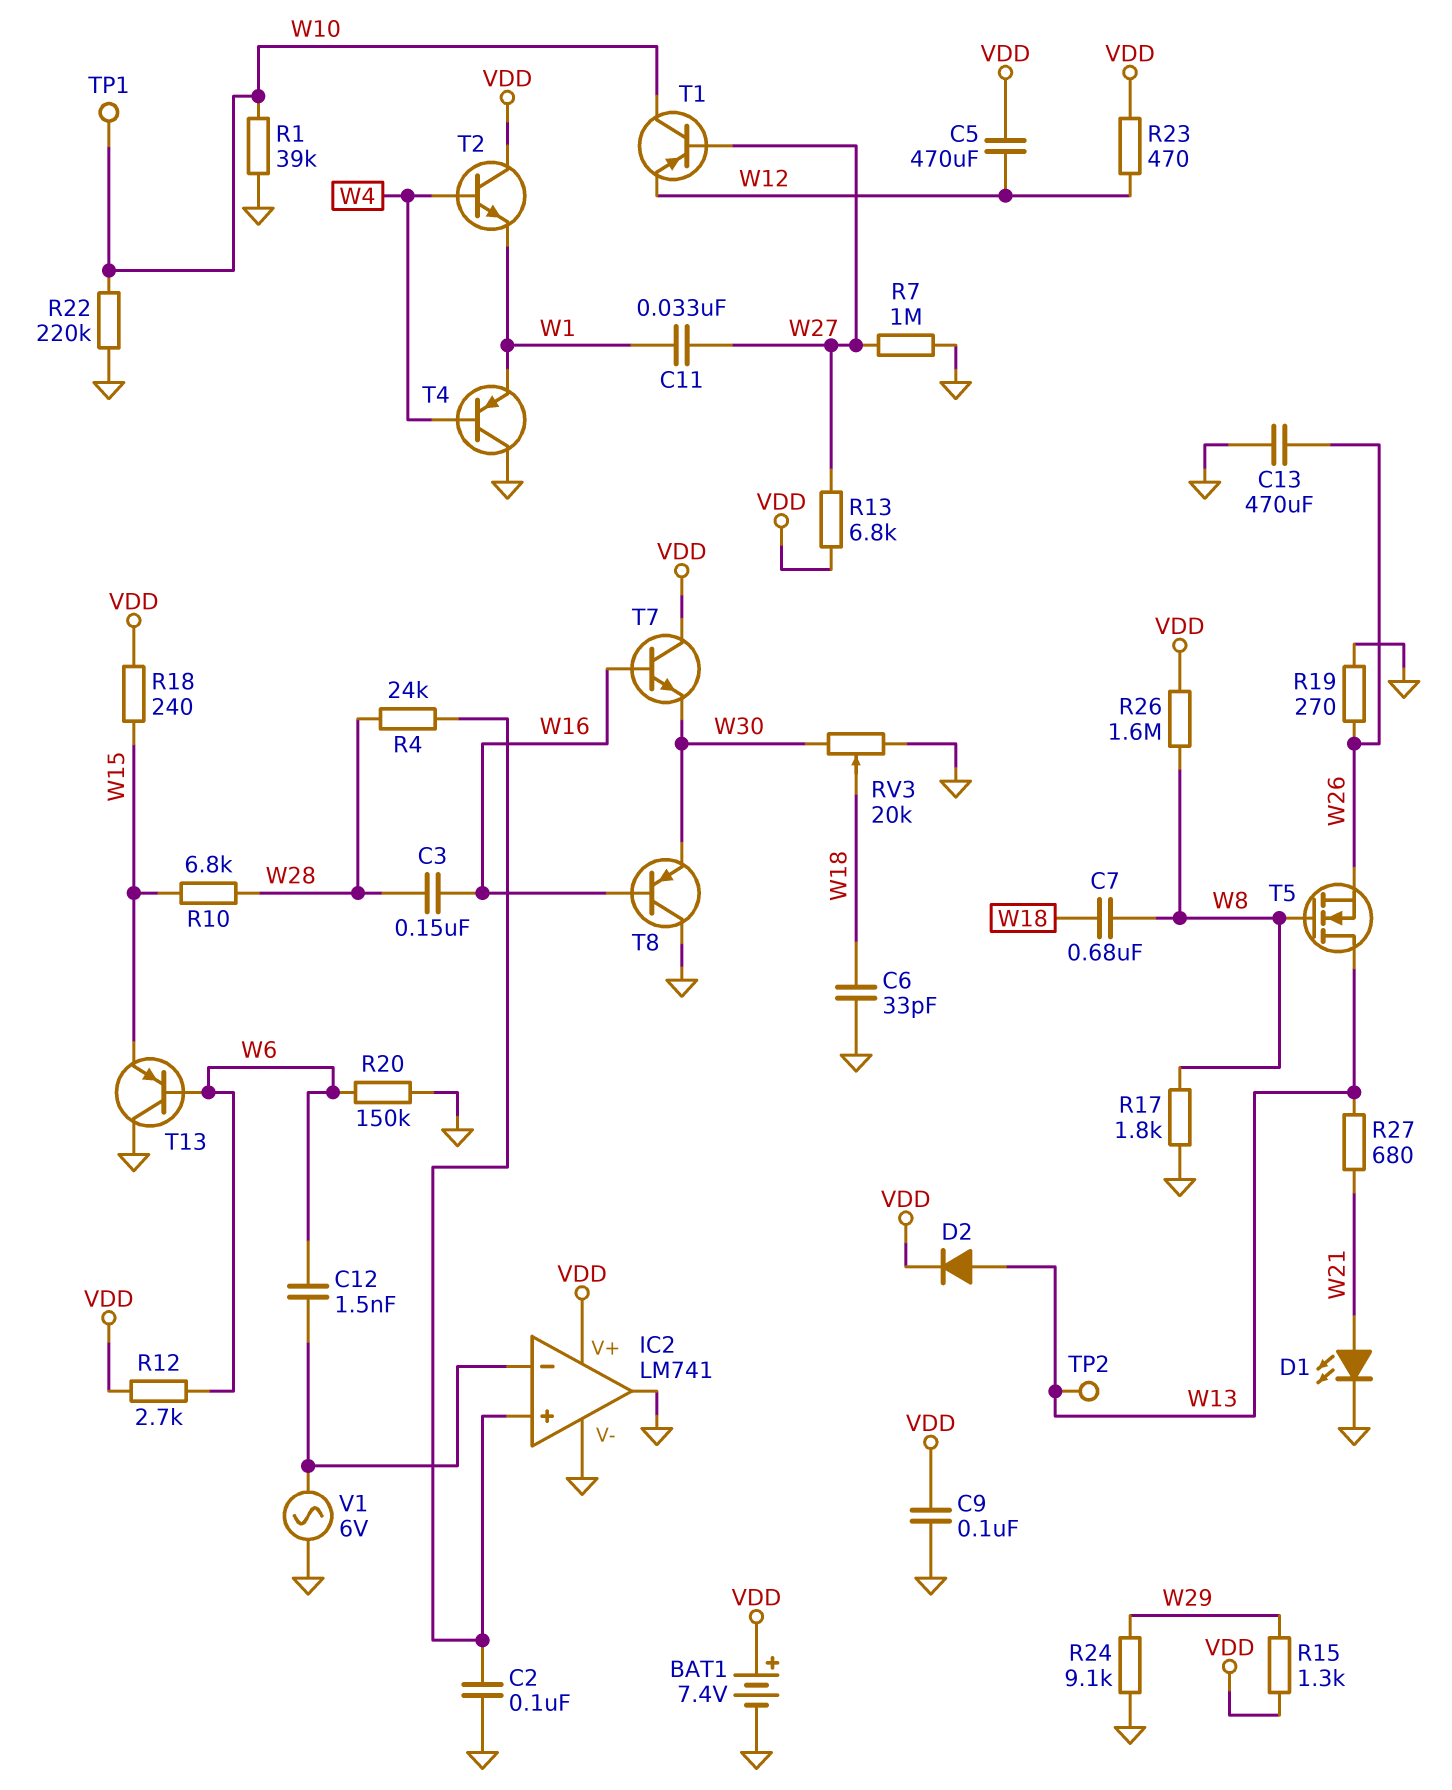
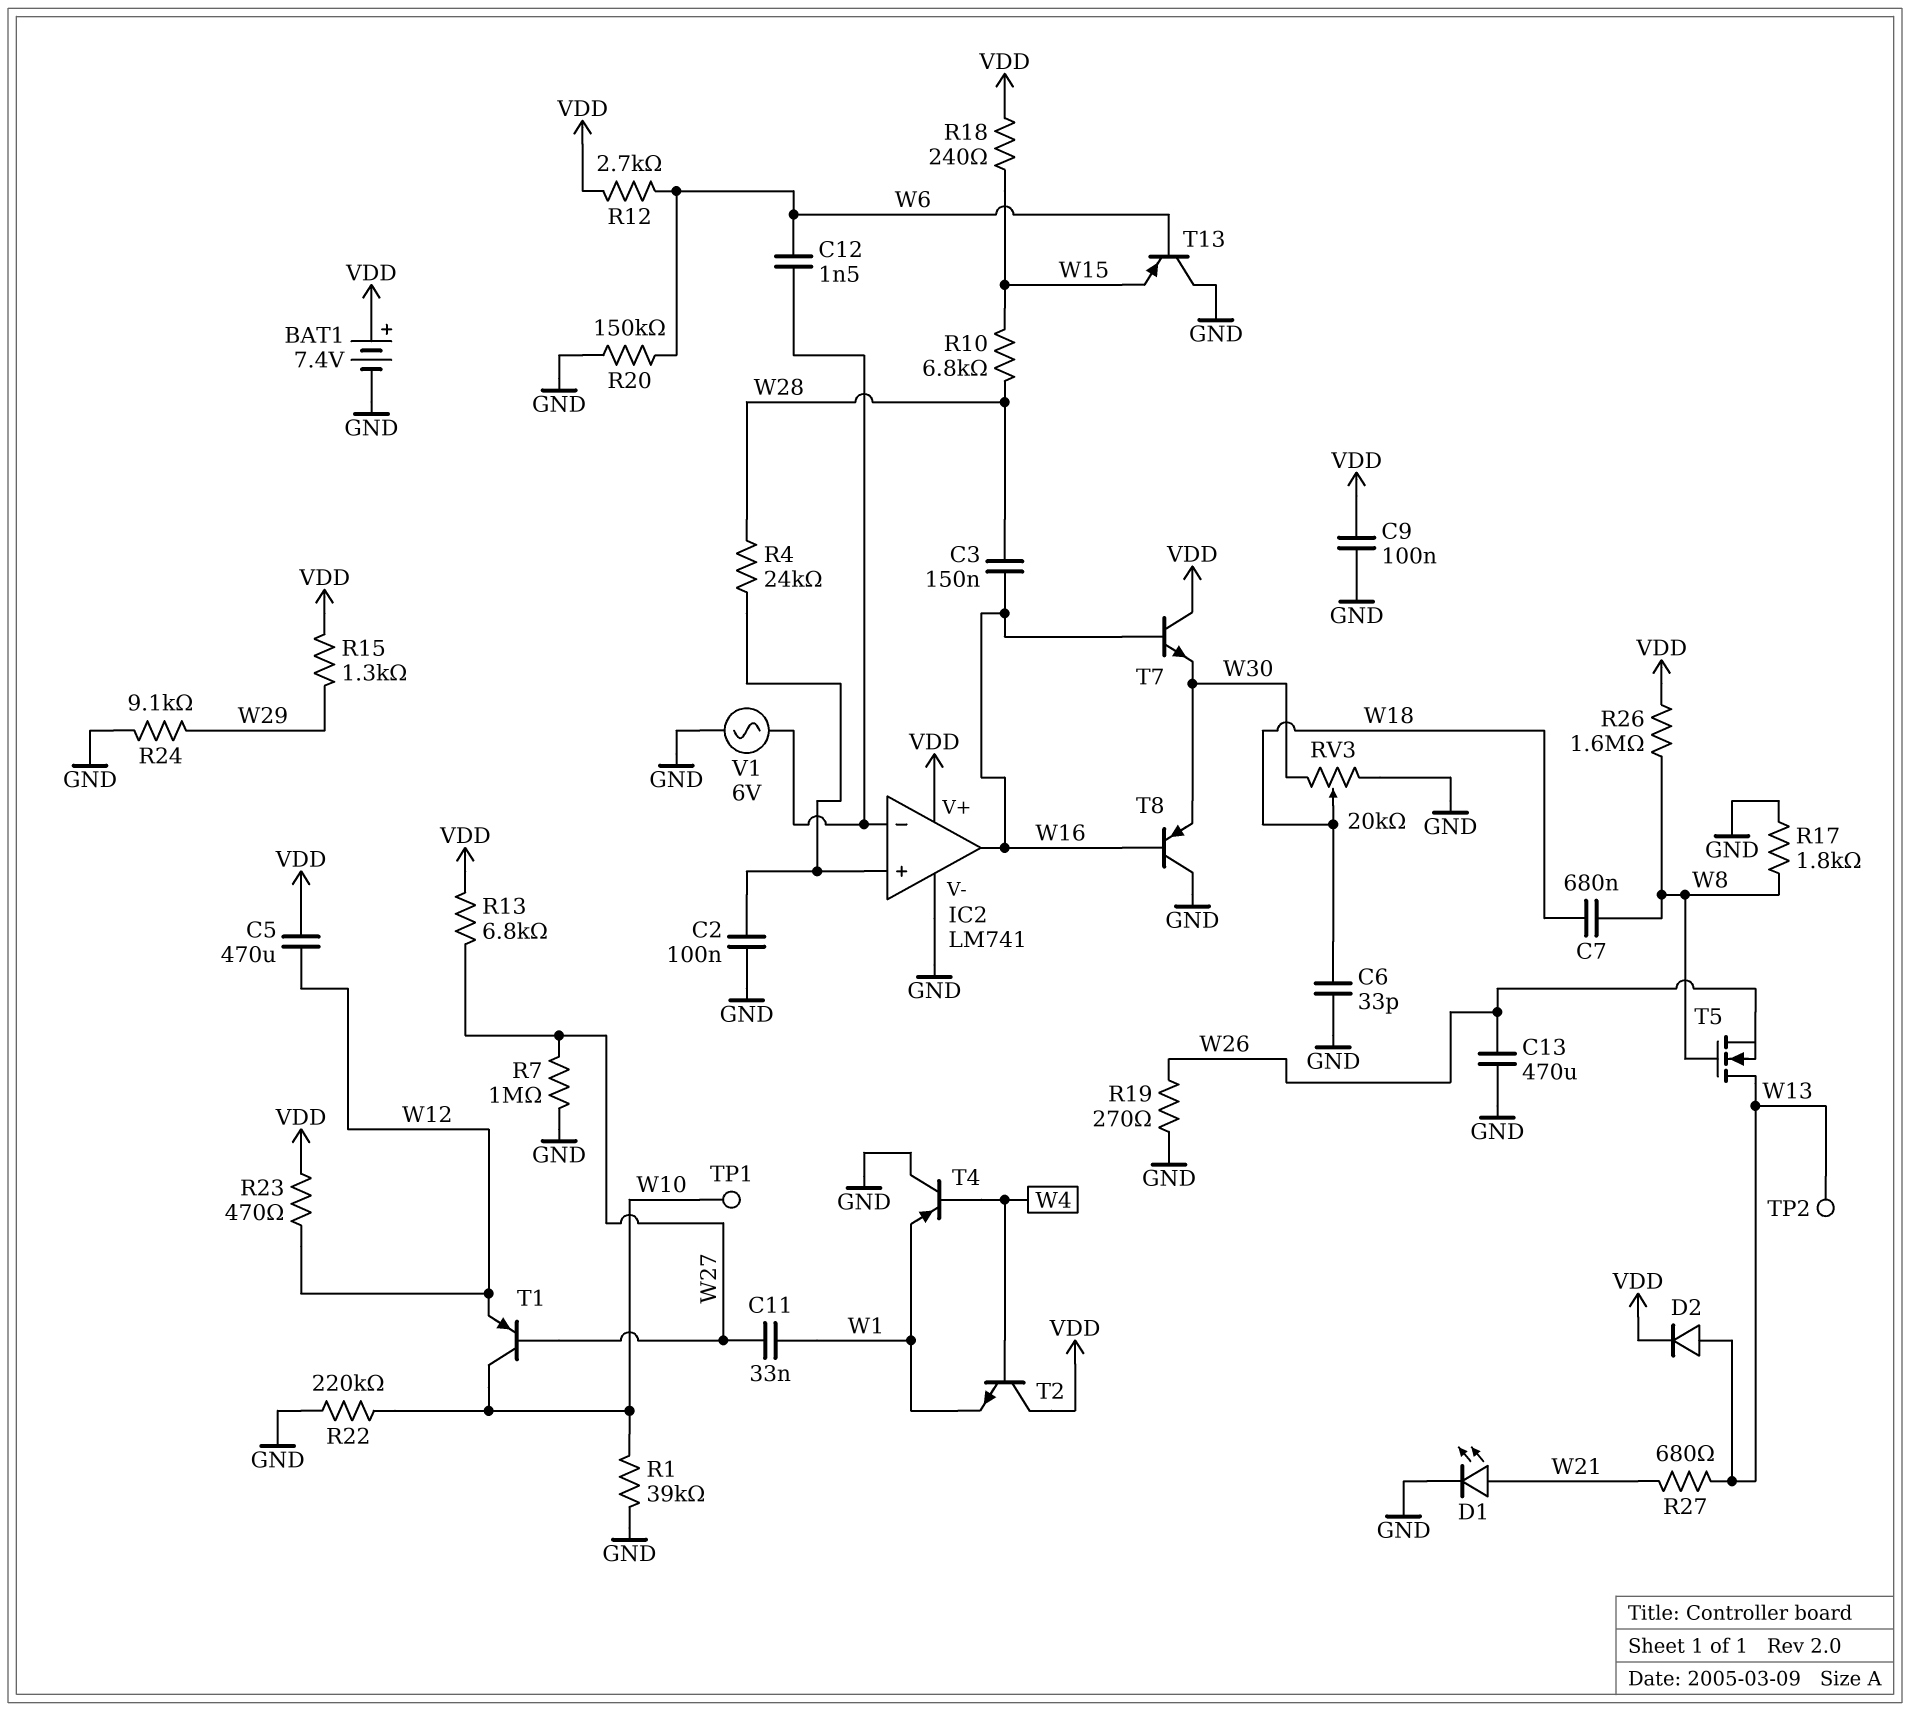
IC2 pin out: GND -> W16

